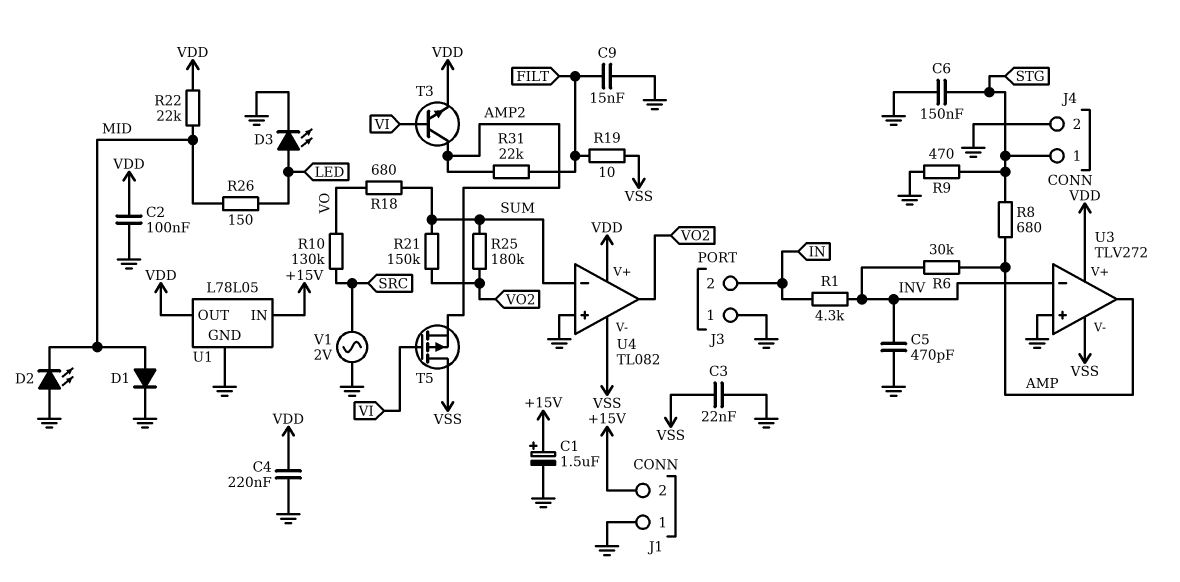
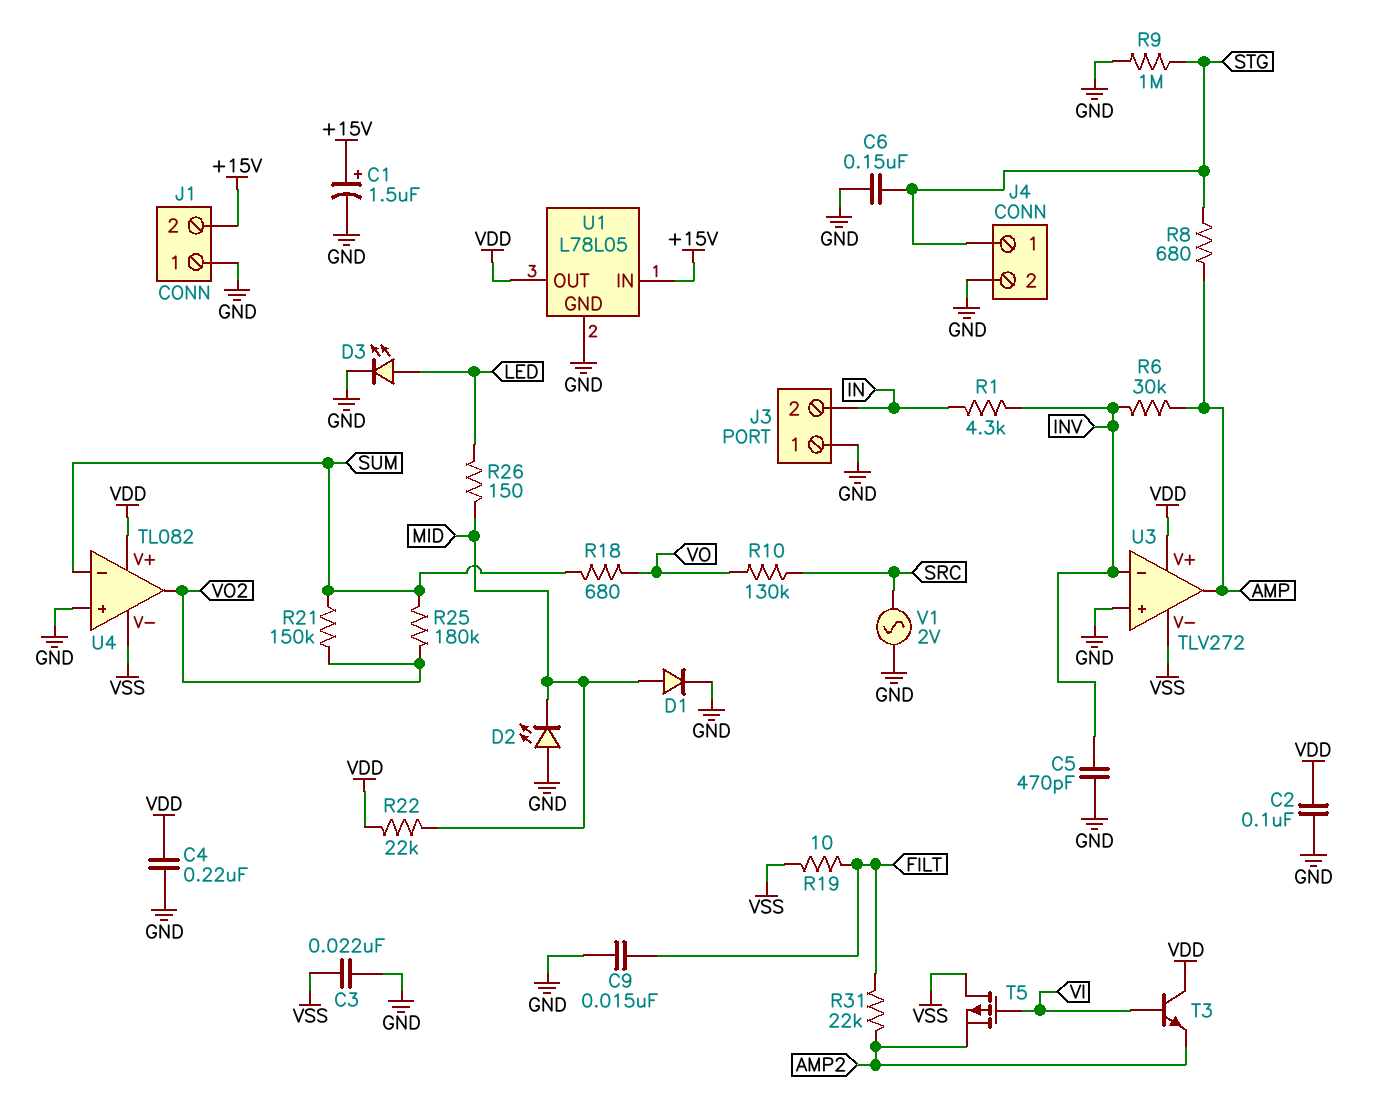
R9: 470 (GND, STG) -> 1M (GND, STG)
T3: NPN (B VI, C AMP2, E VDD) -> NPN (B VI, C VDD, E AMP2)

